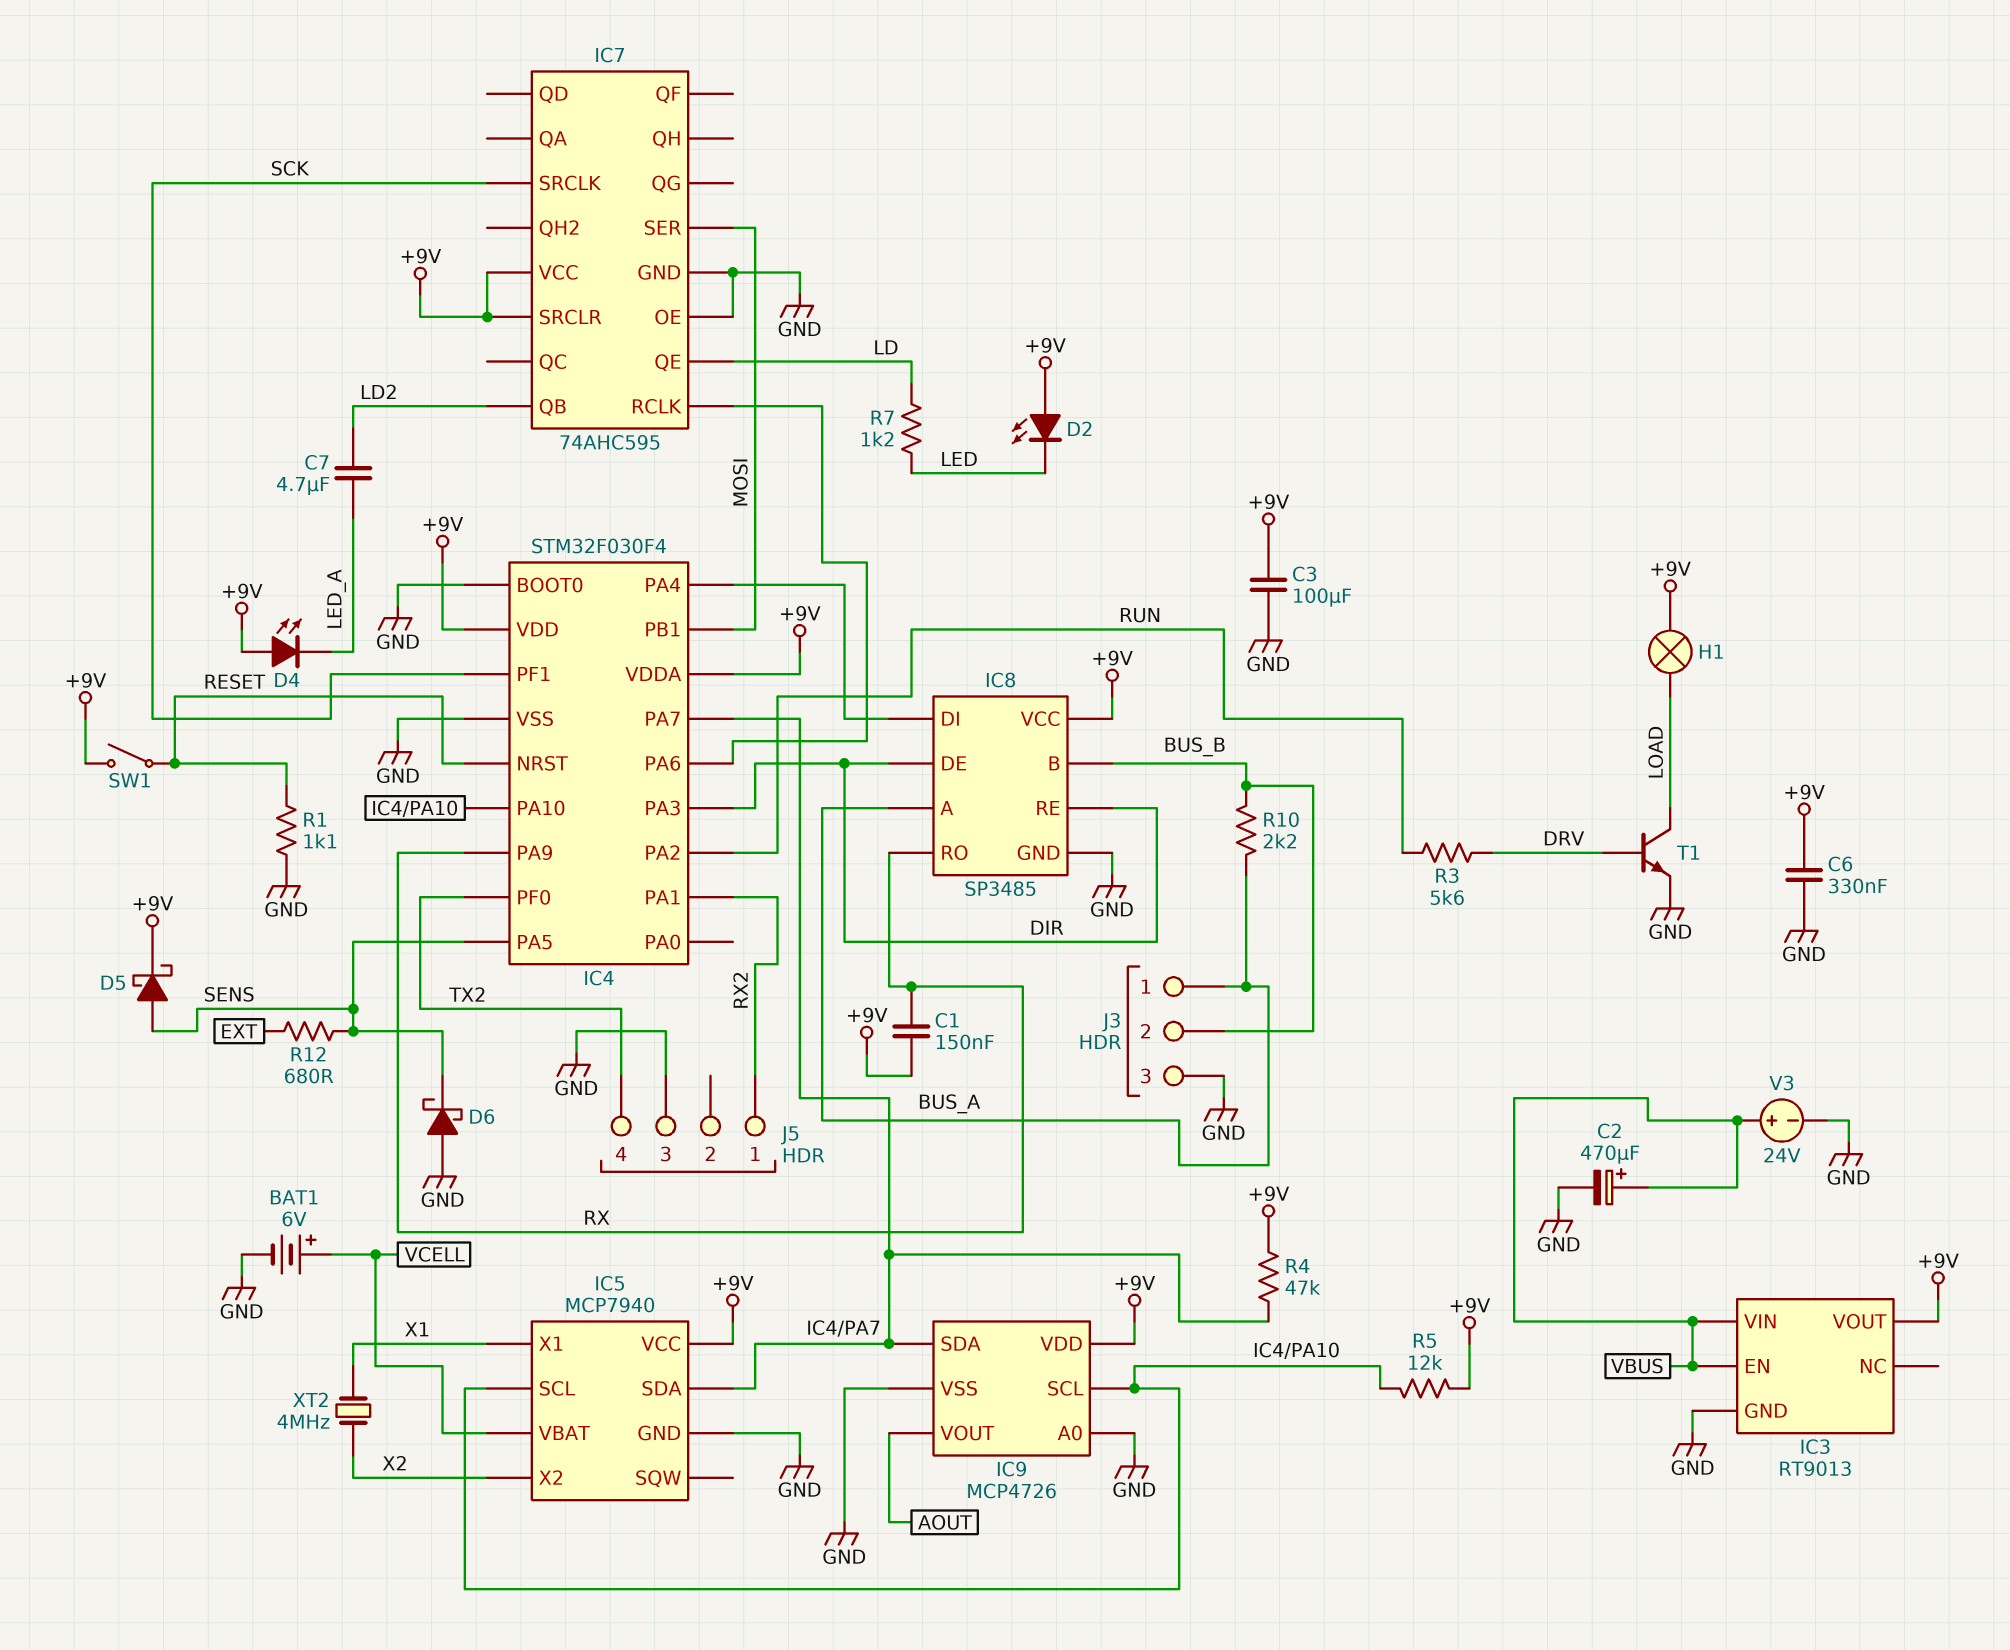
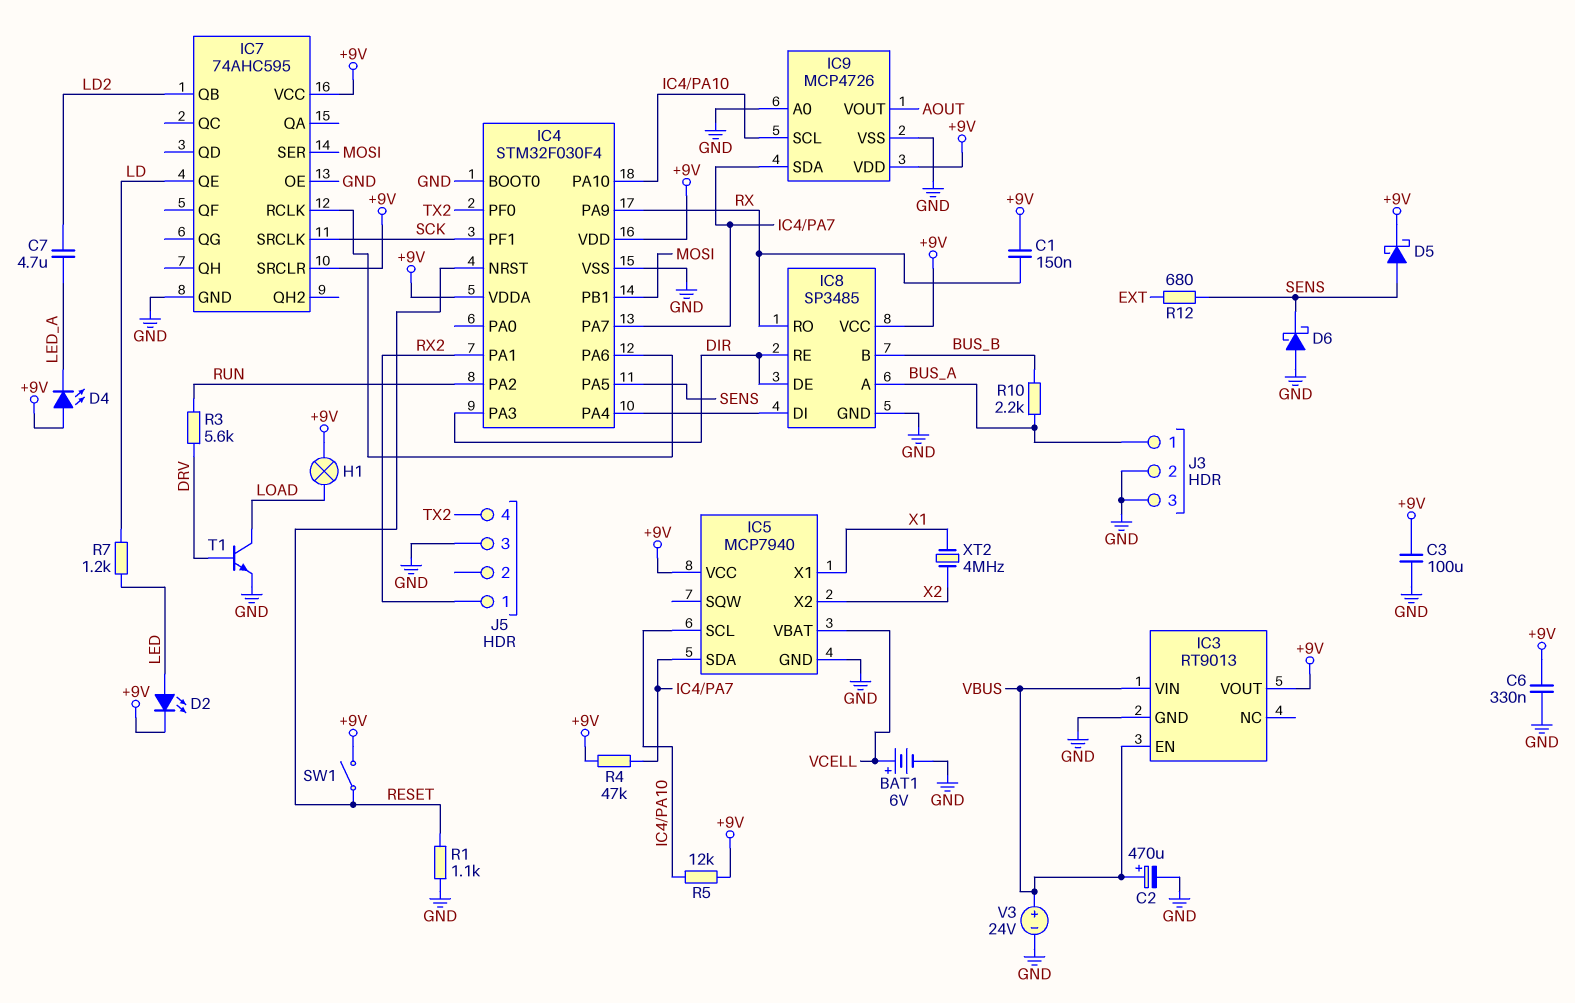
D2: LED (A +9V, K LED) -> LED (A LED, K +9V)
J3 pin 2: BUS_B -> GND

